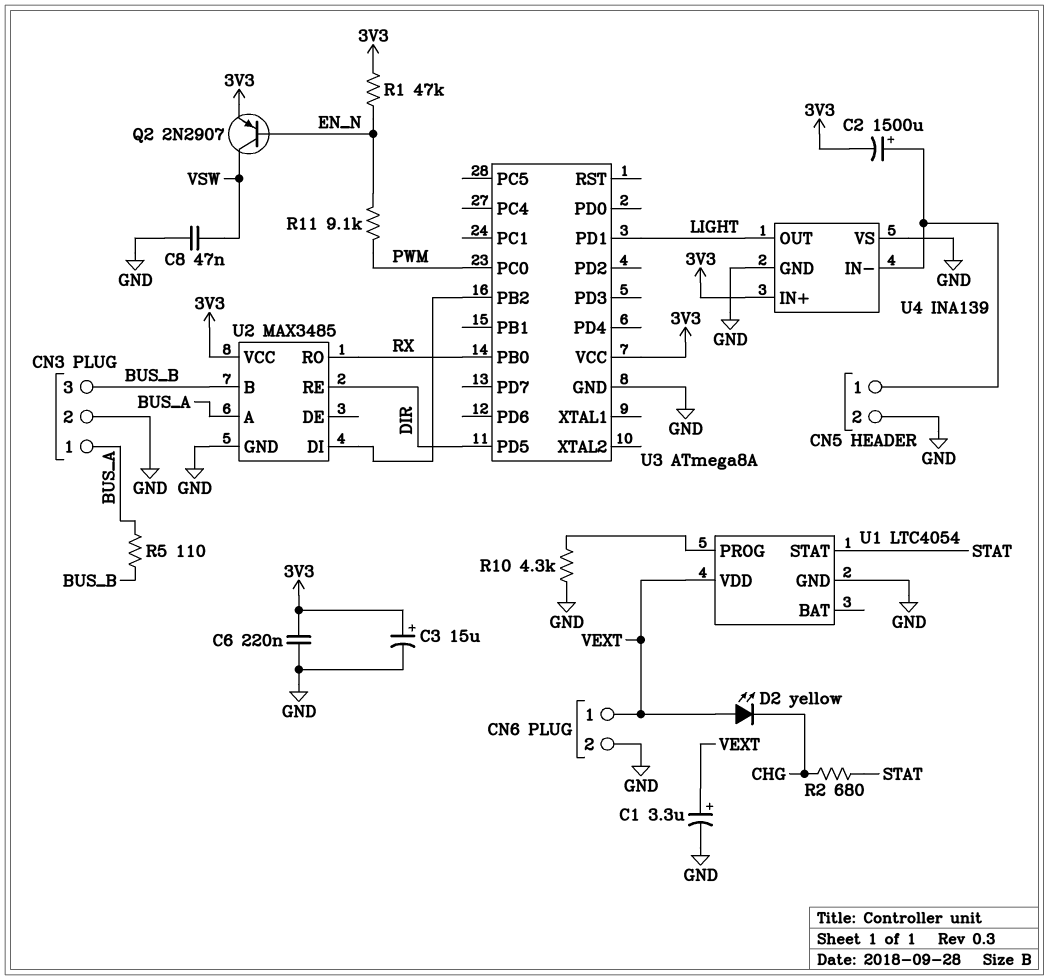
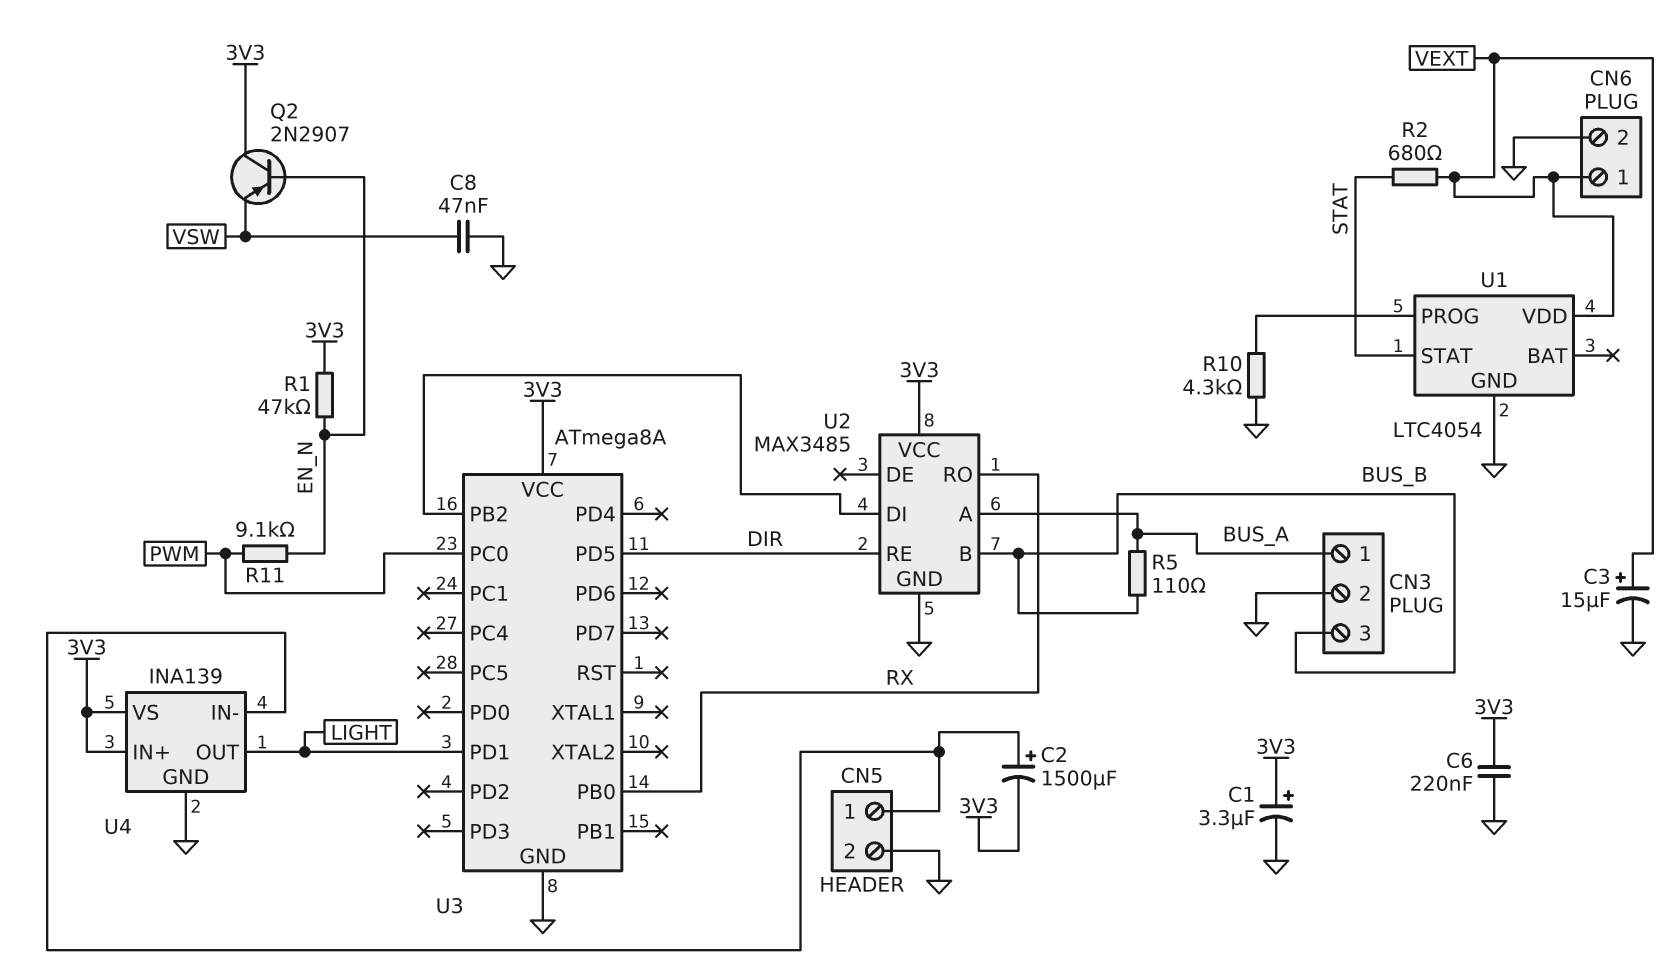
C1: 3.3uF (plus VEXT, minus GND) -> 3.3uF (plus 3V3, minus GND)
C3: 15uF (plus 3V3, minus GND) -> 15uF (plus VEXT, minus GND)
D2: LED yellow (A VEXT, K CHG) -> none
Q2: PNP 2N2907 (B EN_N, C VSW, E 3V3) -> PNP 2N2907 (B EN_N, C 3V3, E VSW)
R2: 680 (CHG, STAT) -> 680 (STAT, VEXT)
U4 pin VS: GND -> 3V3

